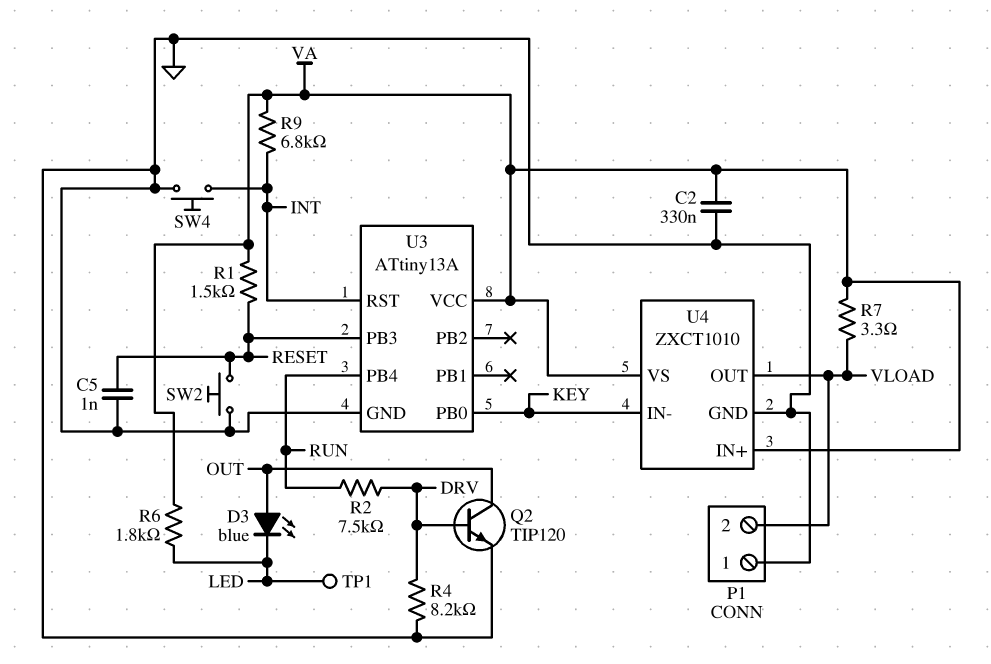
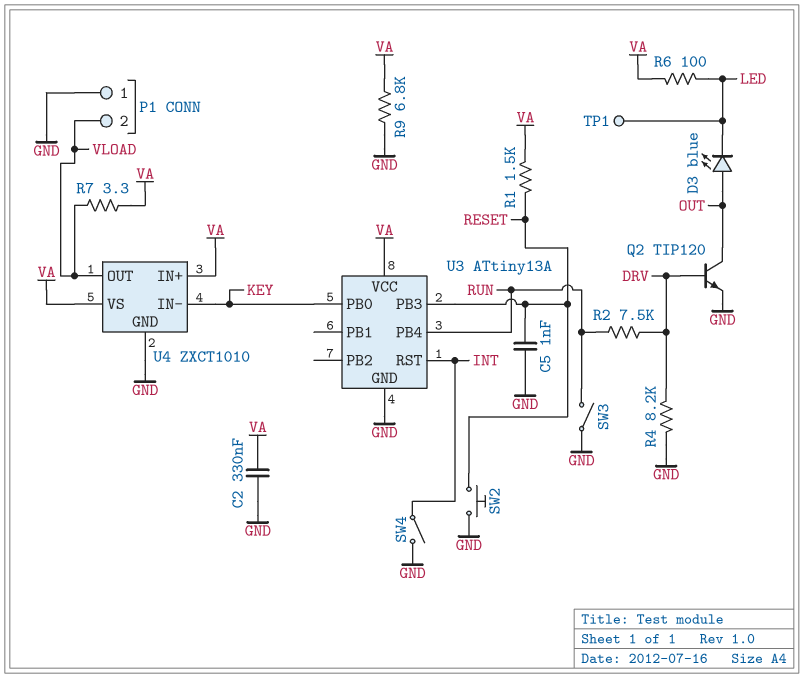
R6: 1.8k (LED, VA) -> 100 (LED, VA)
R9: 6.8k (INT, VA) -> 6.8k (GND, VA)
SW3: none -> switch (GND, RUN)
SW4: button (GND, INT) -> switch (GND, INT)

